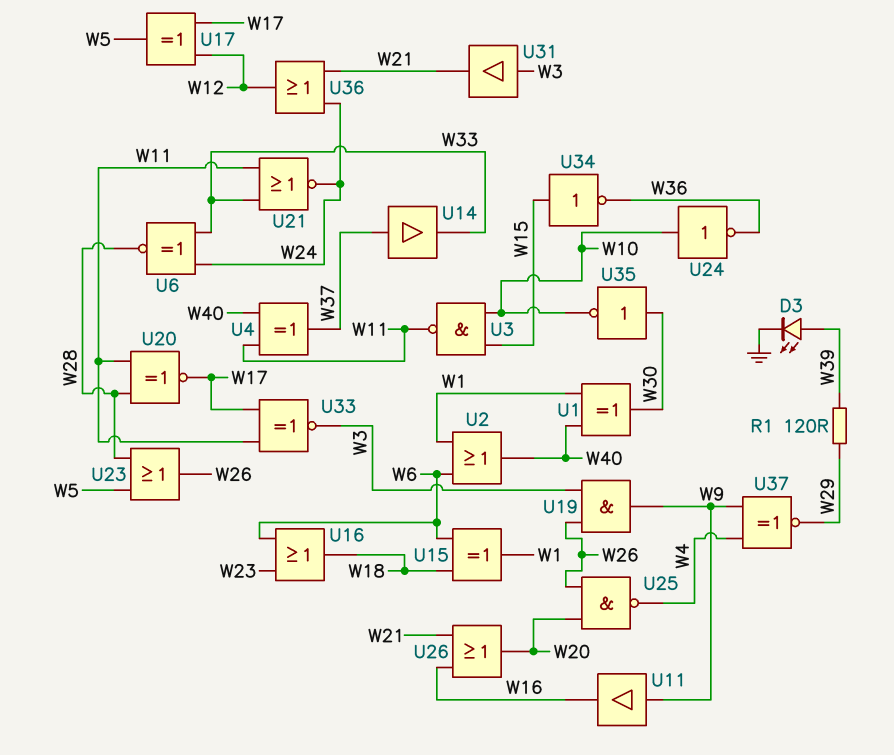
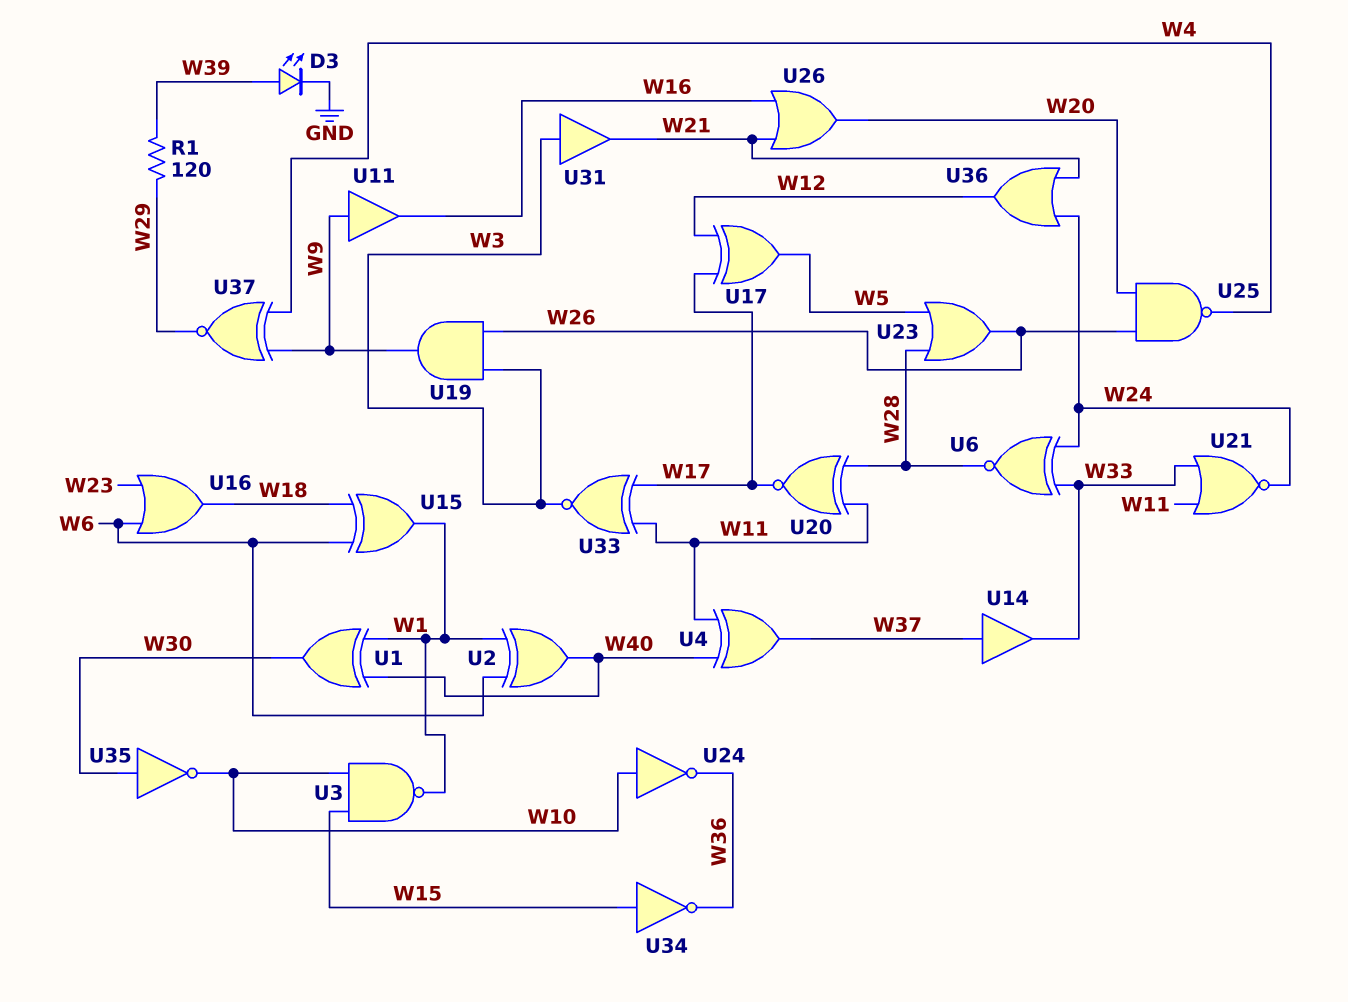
U2: OR (in W1, in W6, out W40) -> XOR (in W1, in W6, out W40)
U3: NAND (in W10, in W15, out W11) -> NAND (in W10, in W15, out W1)

